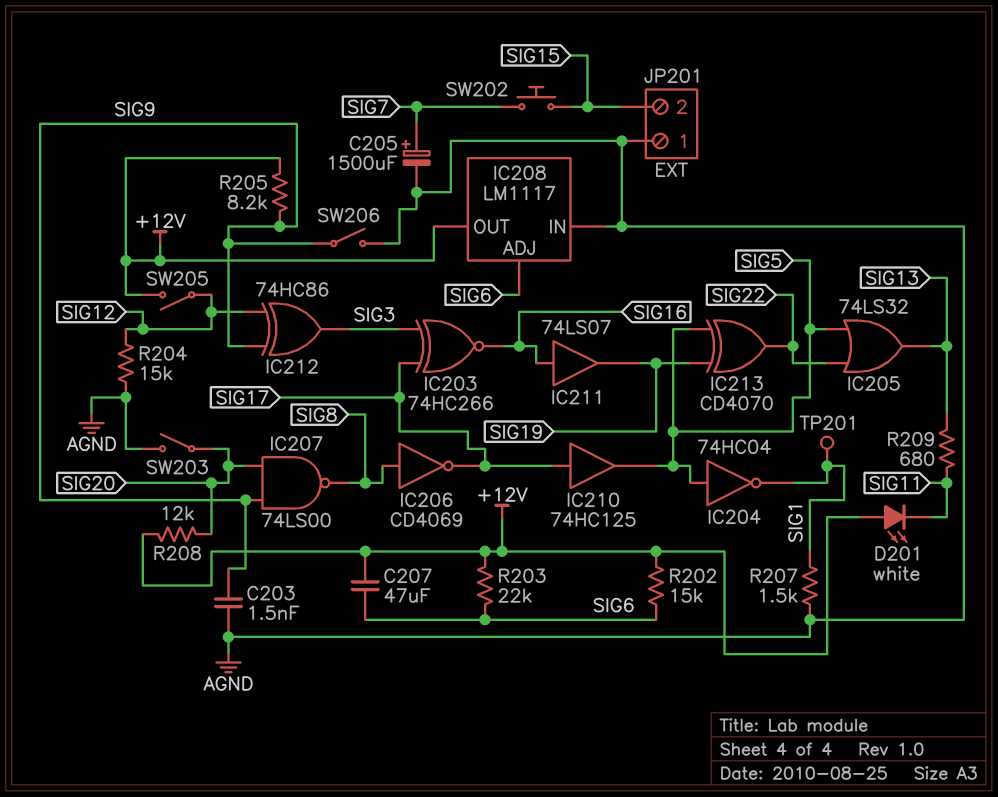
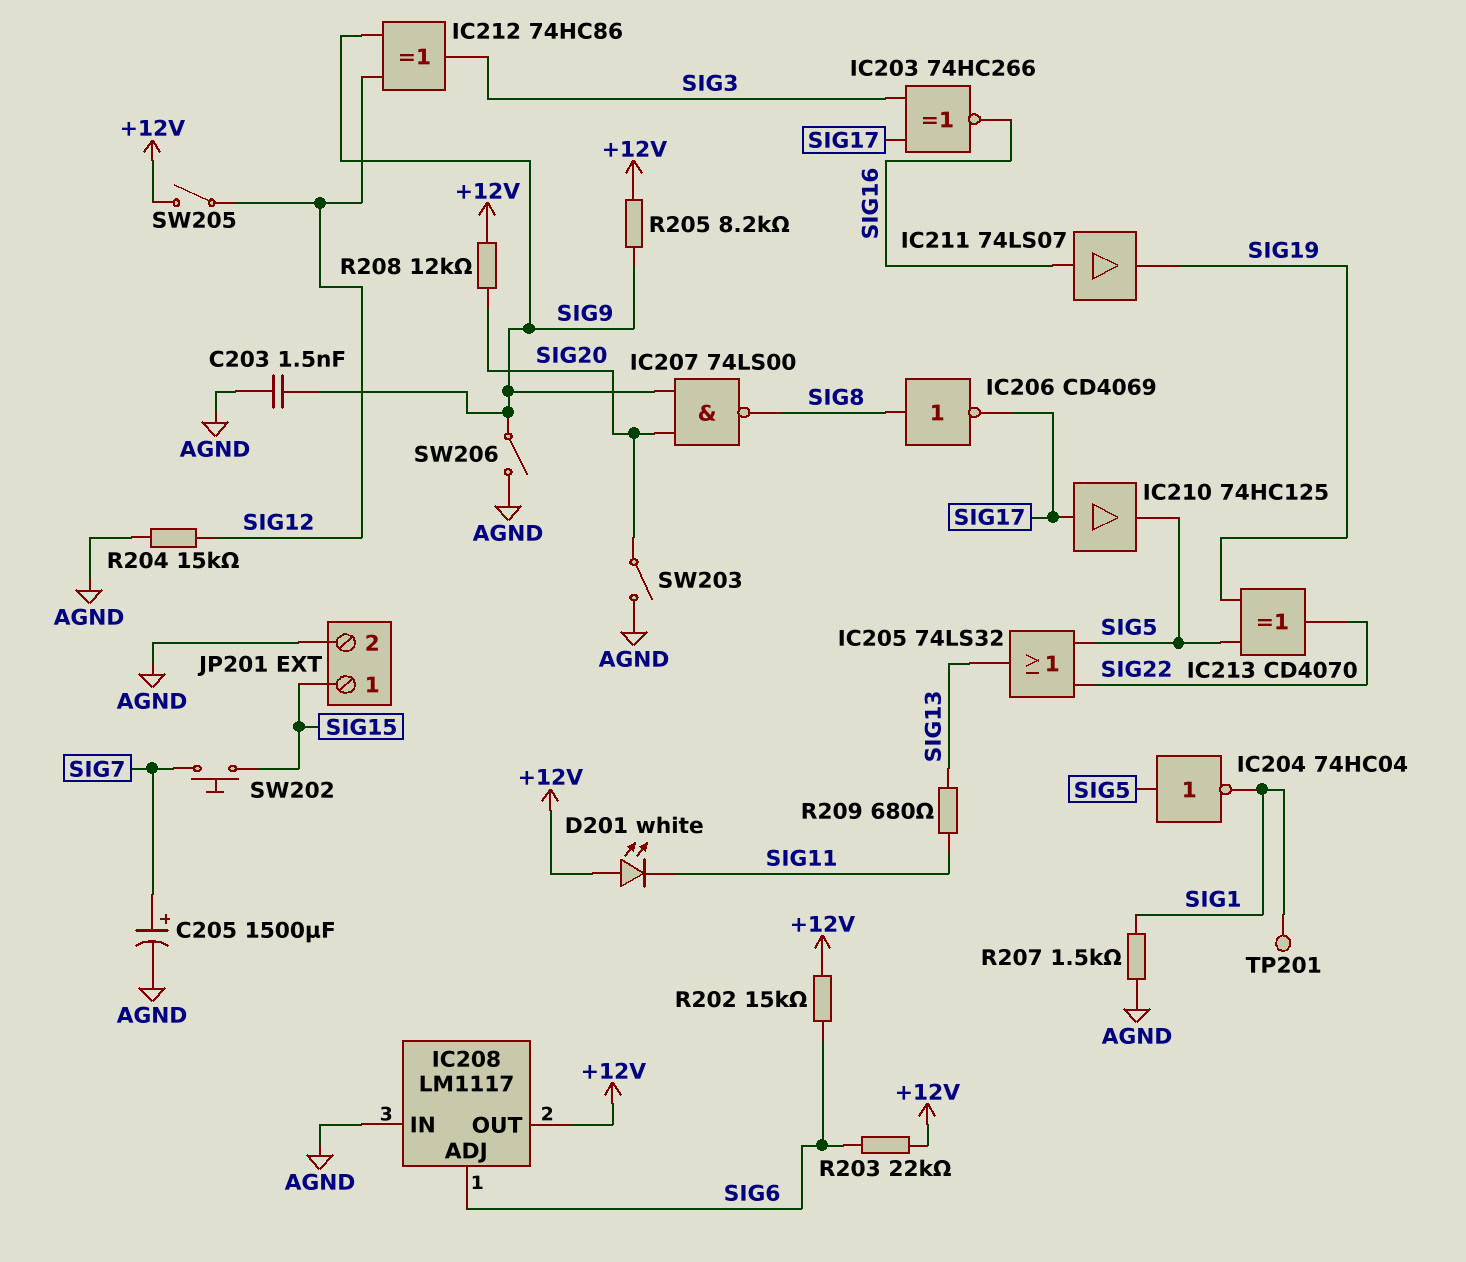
C207: 47uF (+12V, SIG6) -> none
JP201 pin 1: AGND -> SIG15
JP201 pin 2: SIG15 -> AGND

